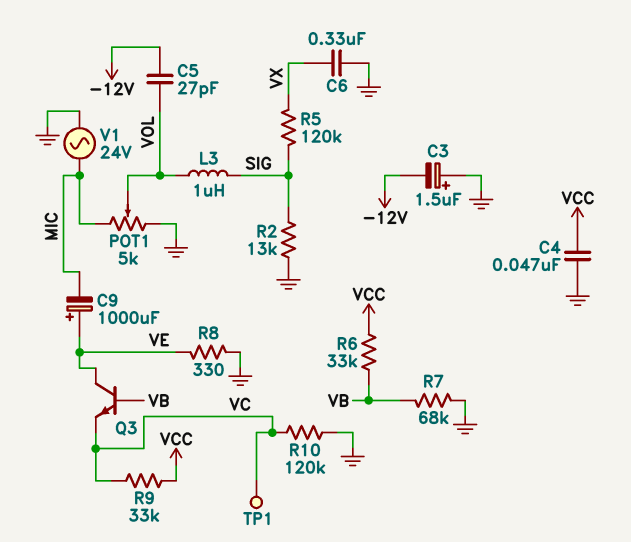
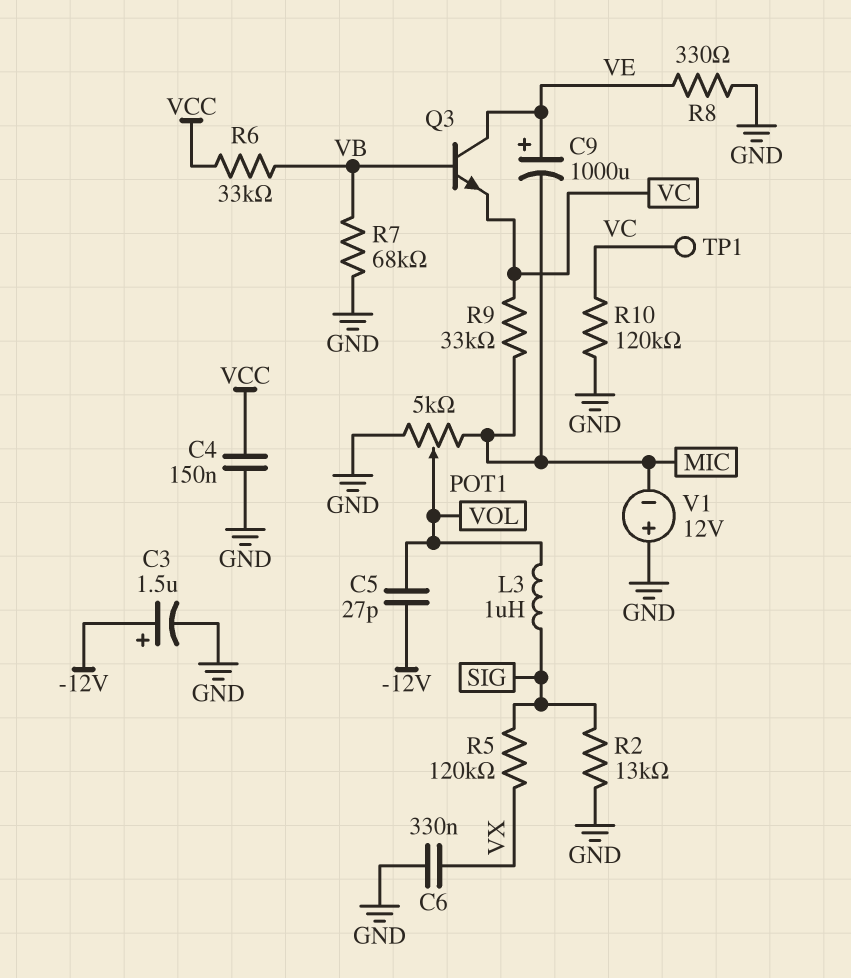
C3: 1.5uF (plus GND, minus -12V) -> 1.5uF (plus -12V, minus GND)
C4: 47nF (GND, VCC) -> 150nF (GND, VCC)
R9: 33k (VC, VCC) -> 33k (MIC, VC)
V1: AC 24V (GND, MIC) -> 12V (plus GND, minus MIC)

